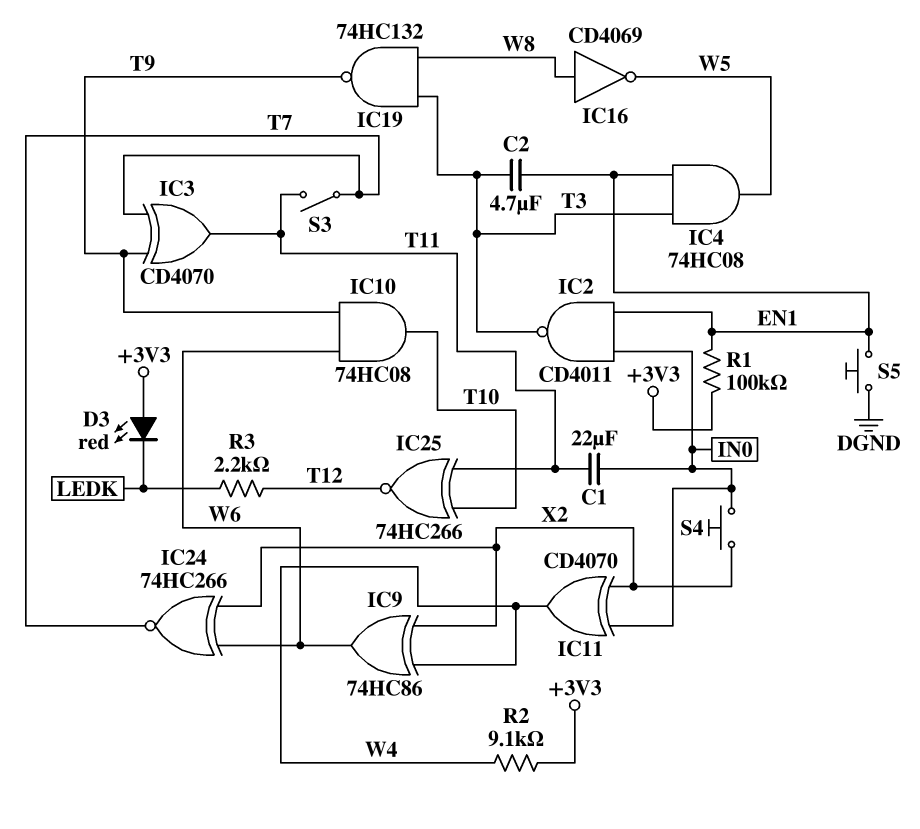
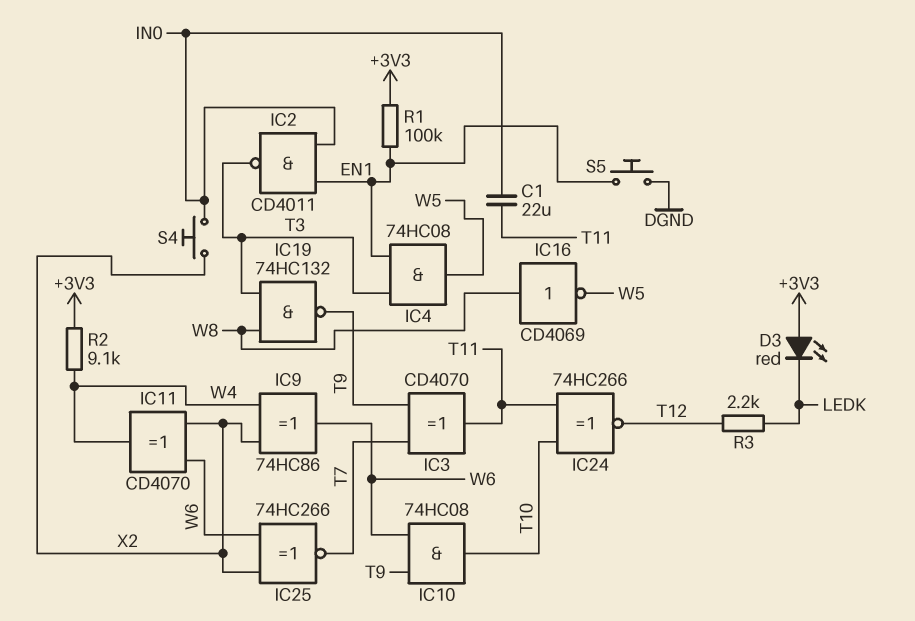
C2: 4.7uF (EN1, T3) -> none
IC11: XOR CD4070 (in IN0, in X2, out W4) -> XOR CD4070 (in W6, in X2, out W4)
IC24: XNOR 74HC266 (in W6, in X2, out T7) -> XNOR 74HC266 (in T10, in T11, out T12)
IC25: XNOR 74HC266 (in T10, in T11, out T12) -> XNOR 74HC266 (in W6, in X2, out T7)
S3: switch (T7, T11) -> none

